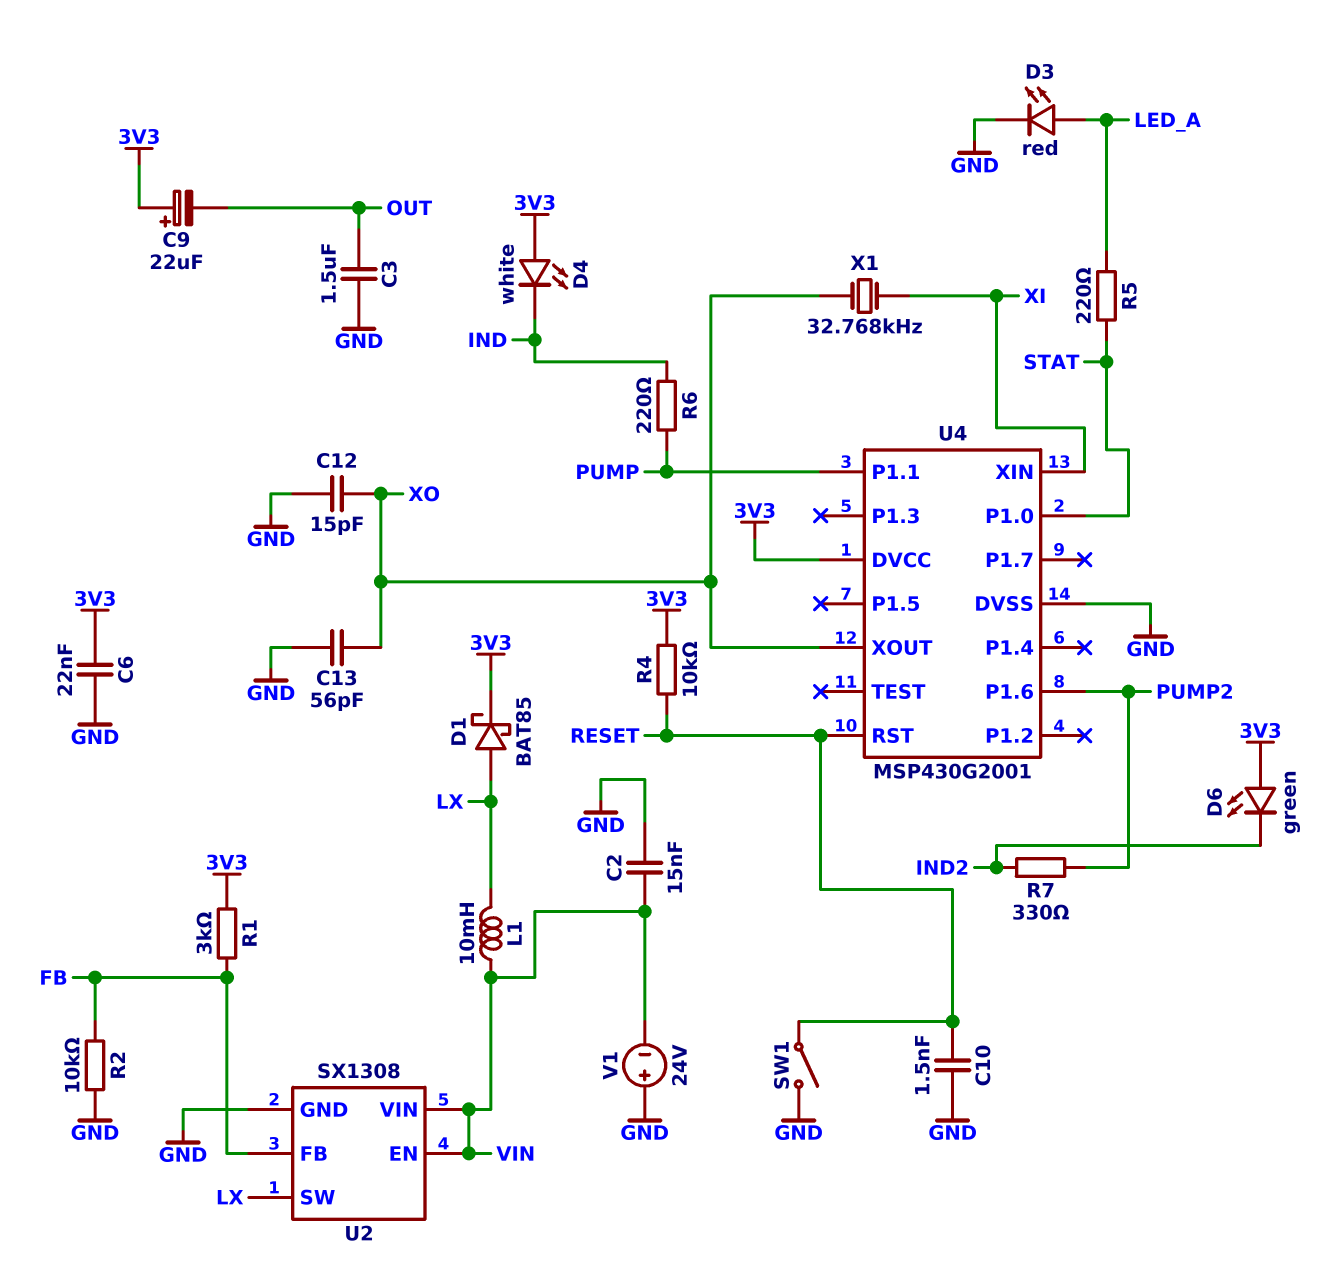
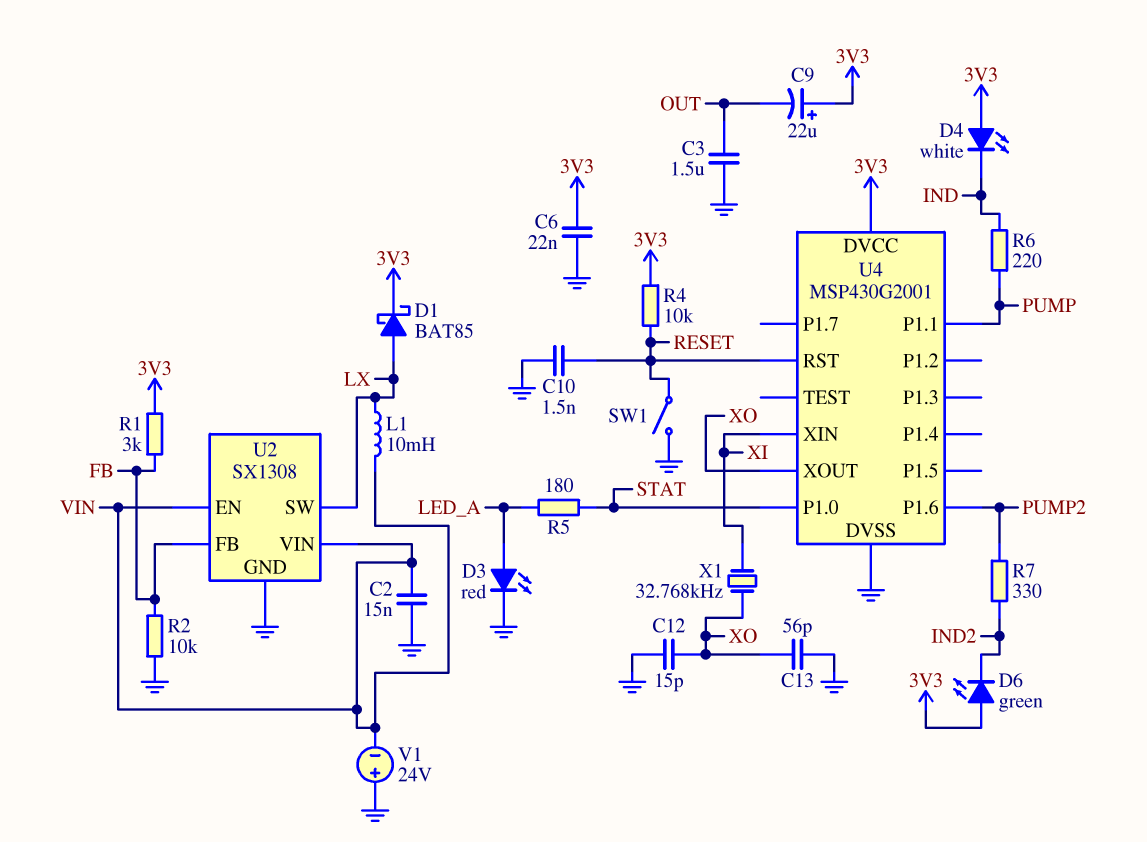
R5: 220 (LED_A, STAT) -> 180 (LED_A, STAT)

